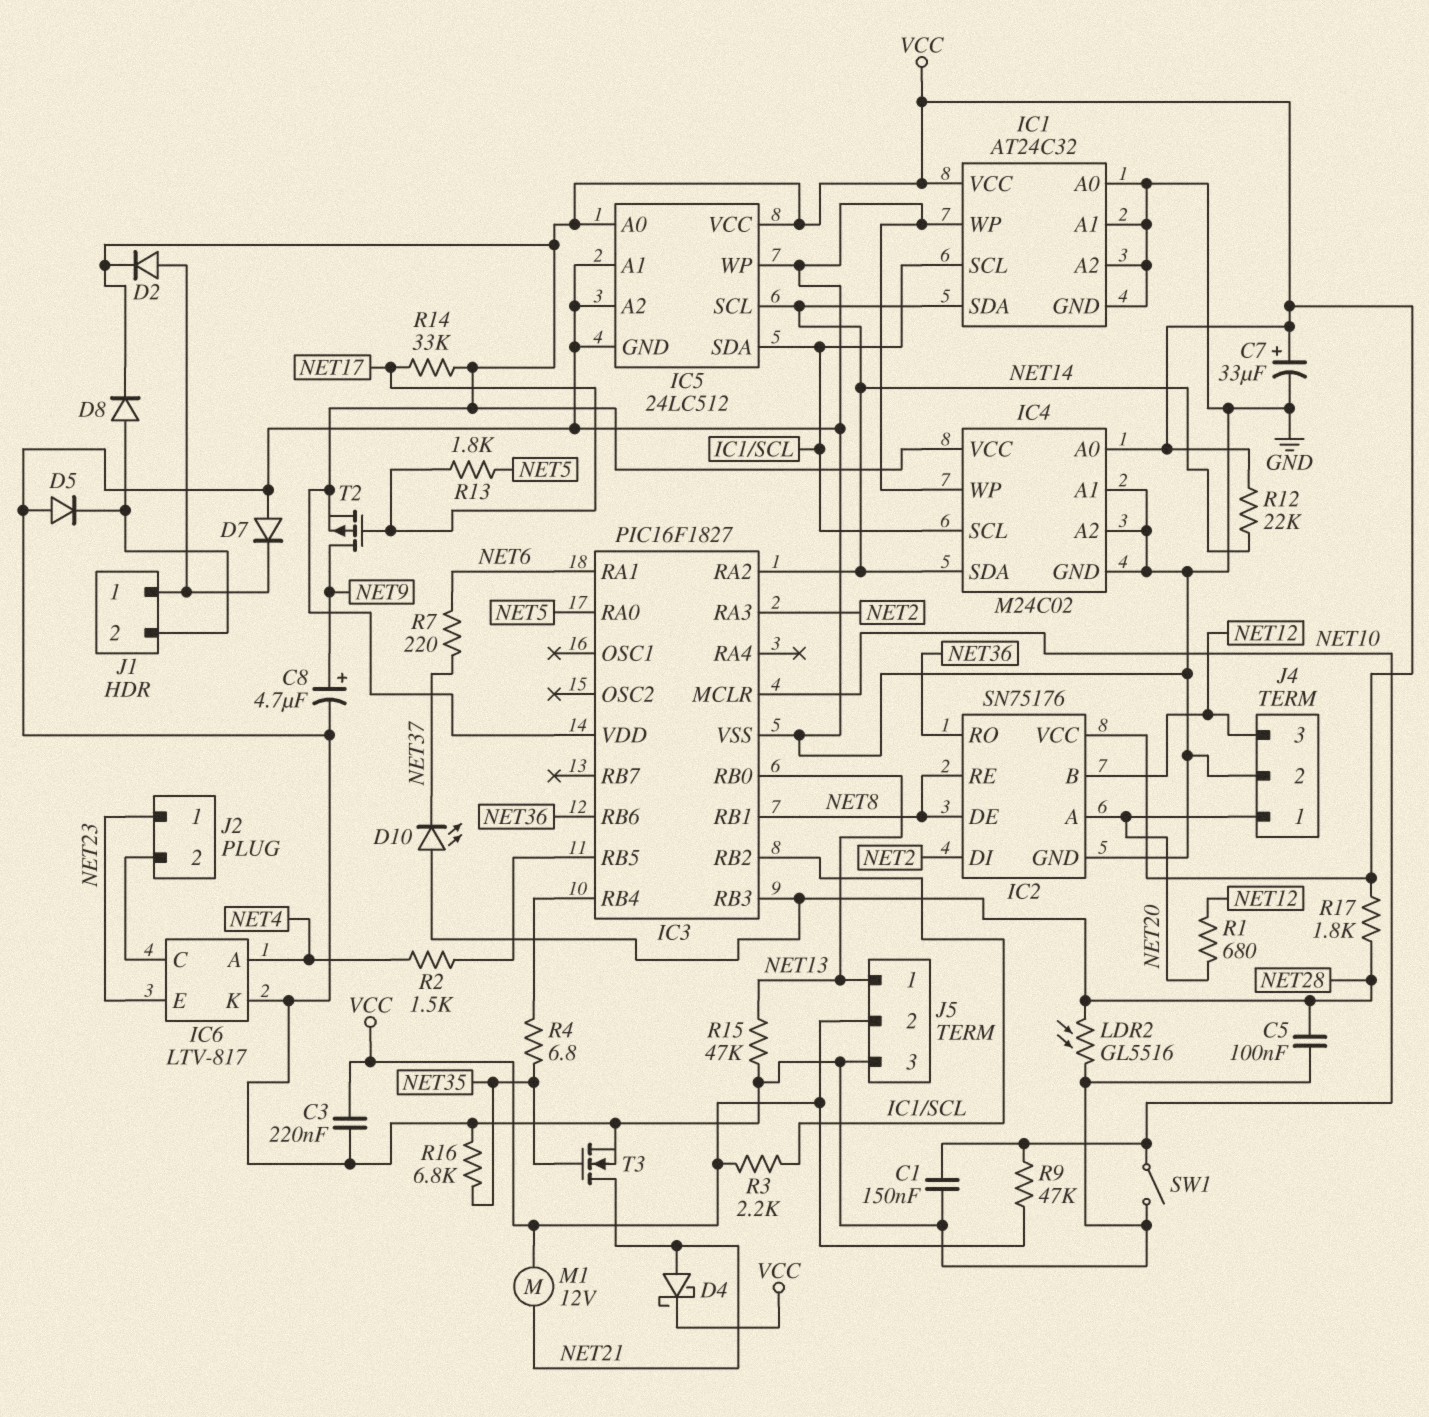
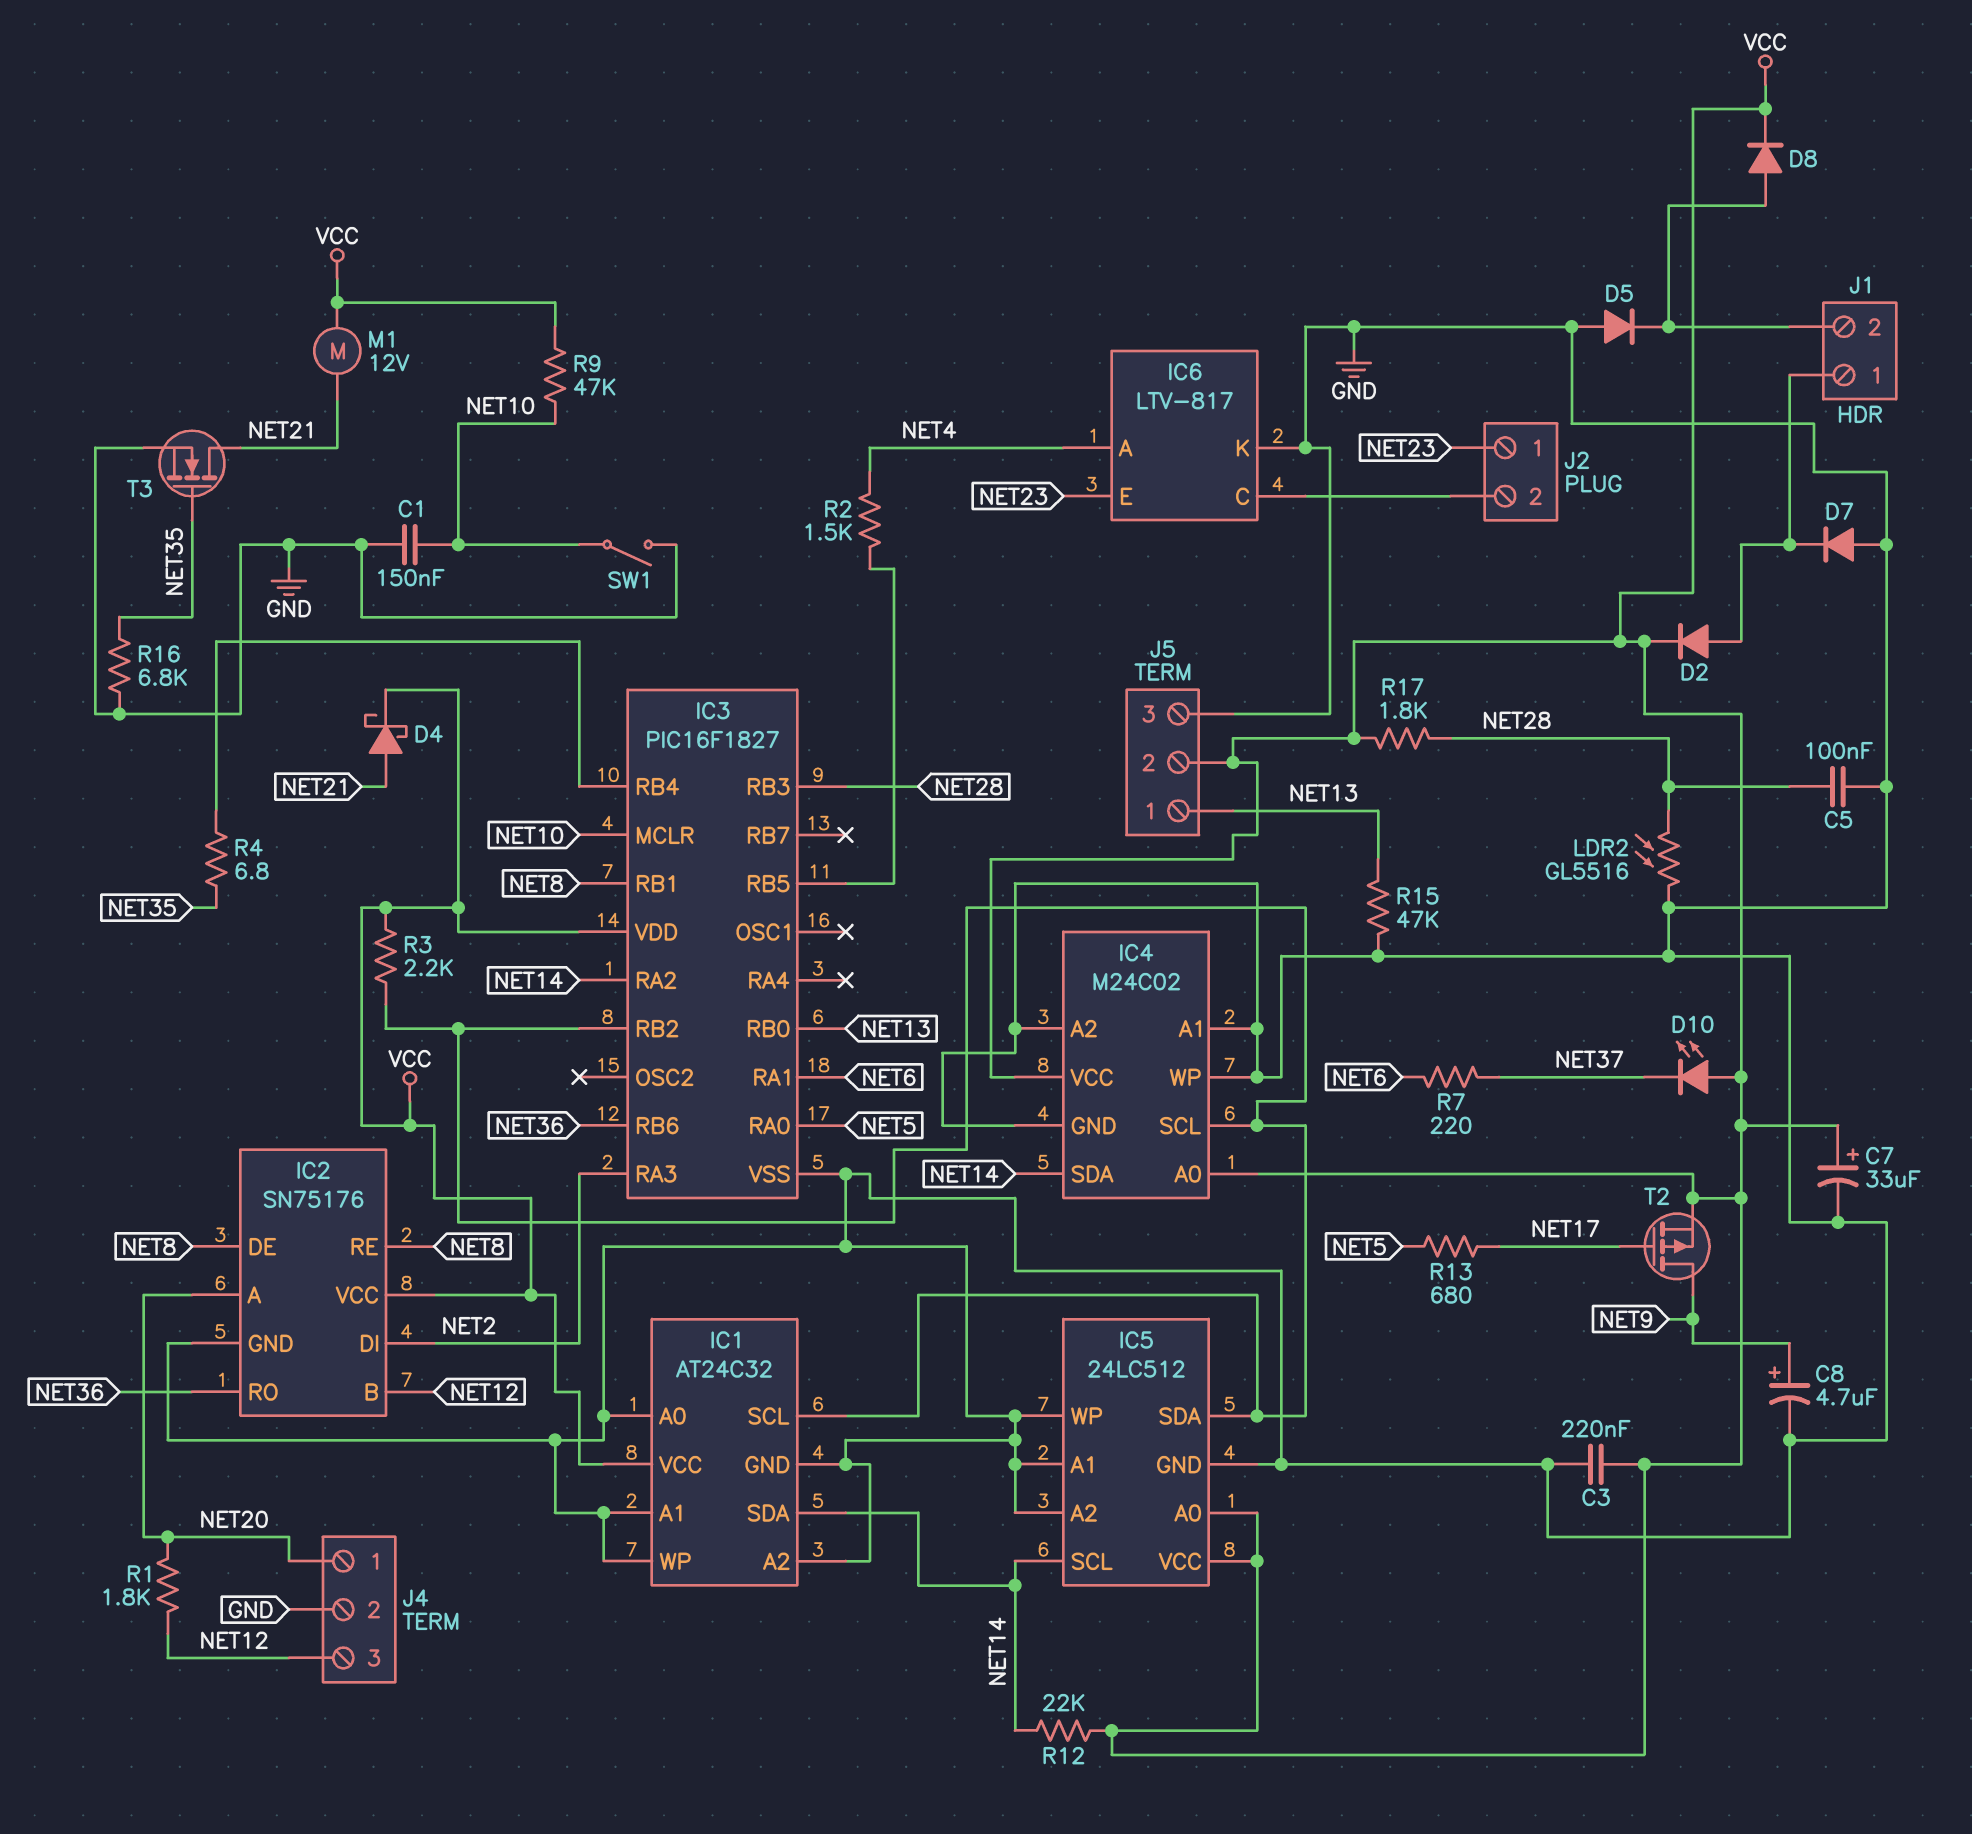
D10: LED (A NET28, K NET37) -> LED (A VCC, K NET37)
R1: 680 (NET12, NET20) -> 1.8k (NET12, NET20)
R13: 1.8k (NET5, NET17) -> 680 (NET5, NET17)
R14: 33k (NET17, VCC) -> none

